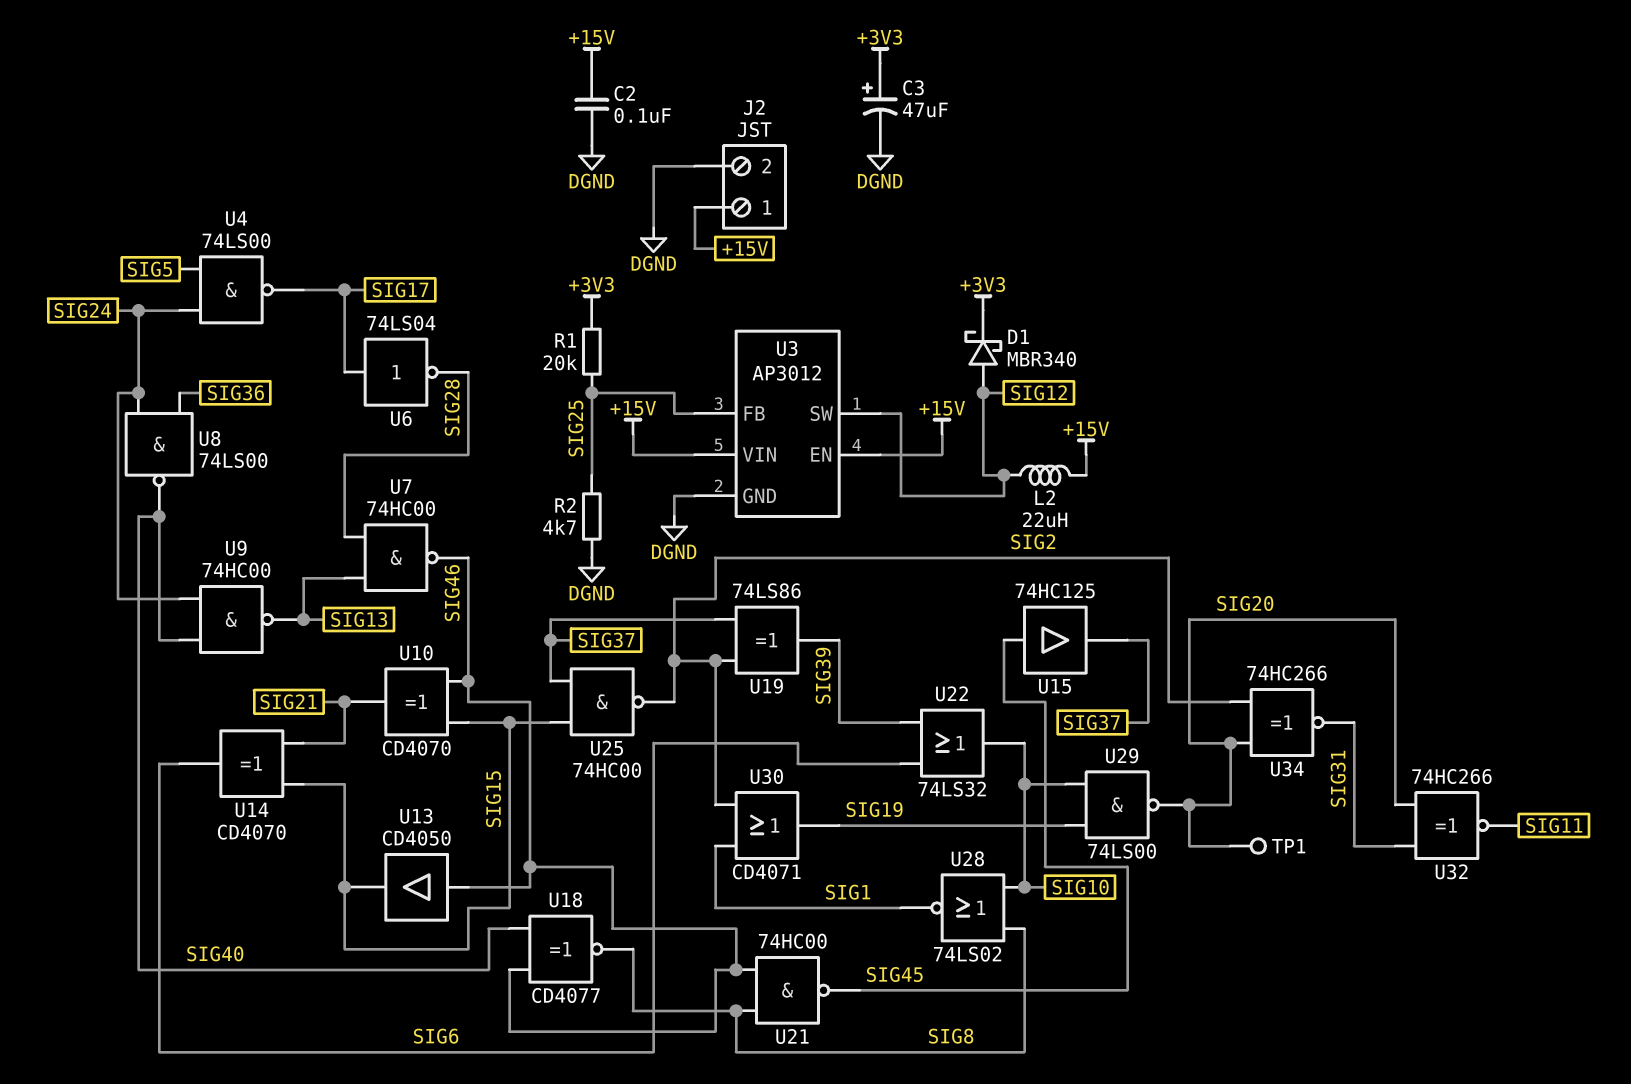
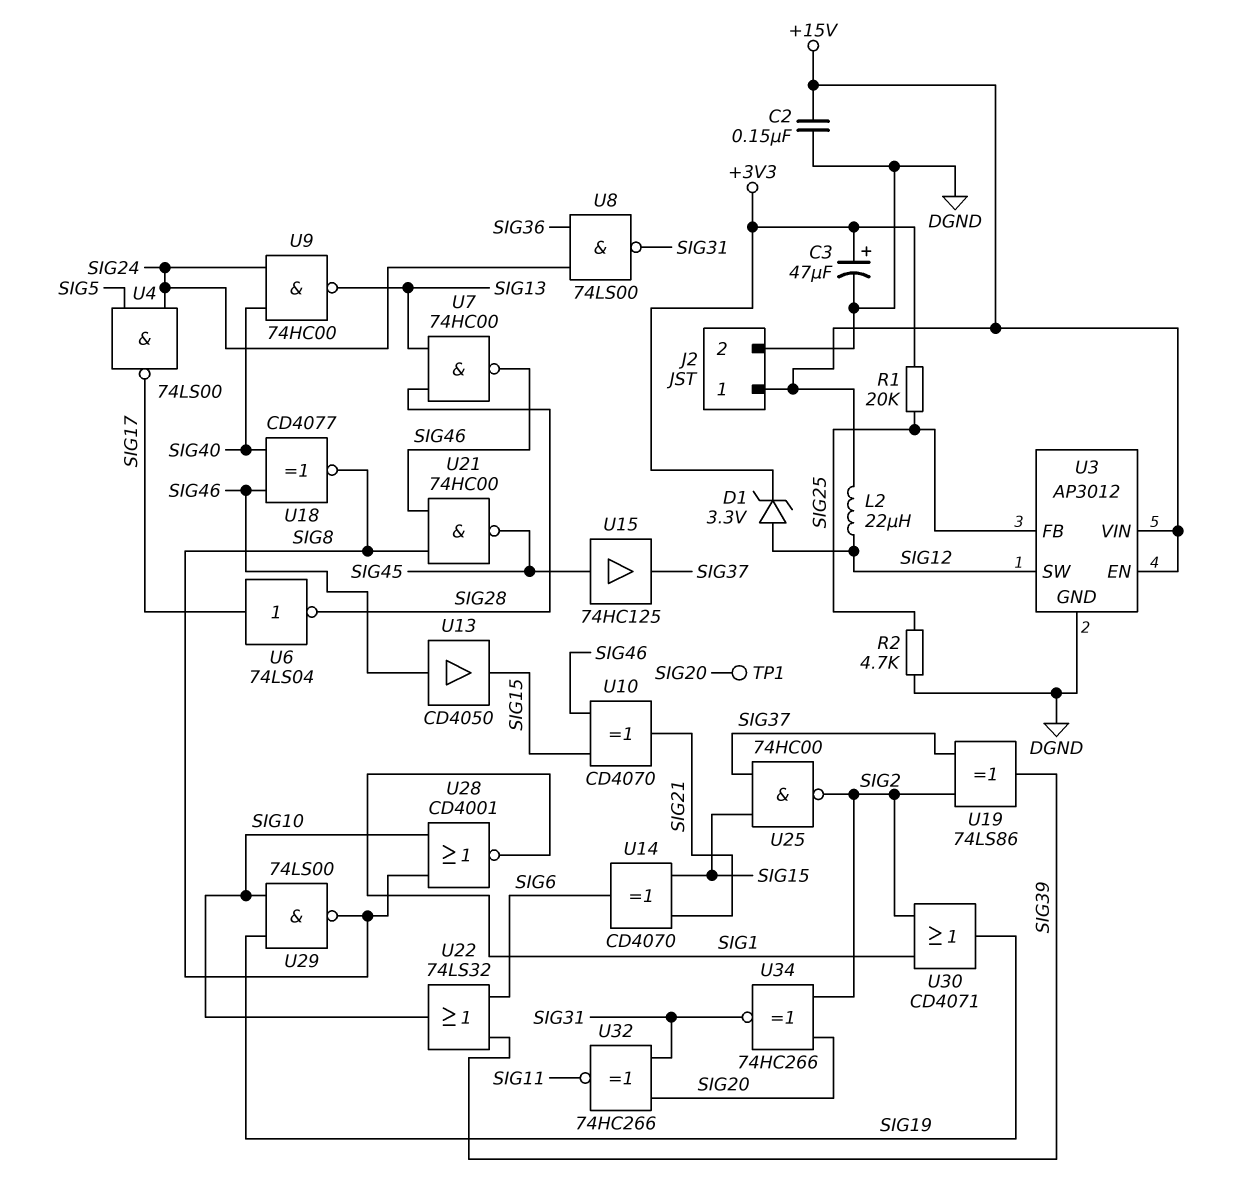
C2: 100nF (+15V, DGND) -> 150nF (+15V, DGND)
D1: schottky MBR340 (A SIG12, K +3V3) -> zener 3.3V (A SIG12, K +3V3)
U8: NAND 74LS00 (in SIG24, in SIG36, out SIG40) -> NAND 74LS00 (in SIG24, in SIG36, out SIG31)
U28: NOR 74LS02 (in SIG8, in SIG10, out SIG1) -> NOR CD4001 (in SIG8, in SIG10, out SIG1)
U29: NAND 74LS00 (in SIG10, in SIG19, out SIG20) -> NAND 74LS00 (in SIG10, in SIG19, out SIG8)

